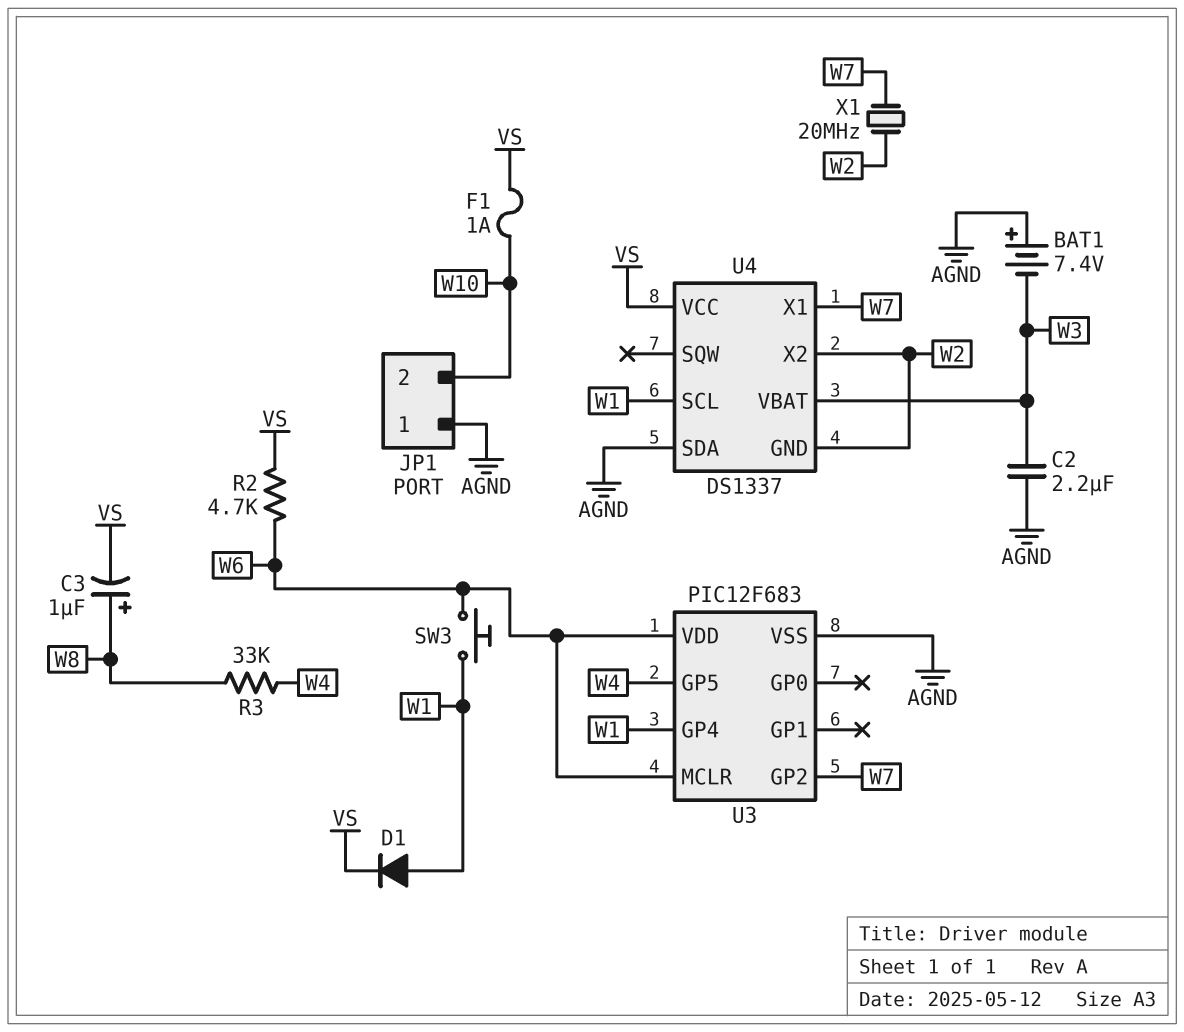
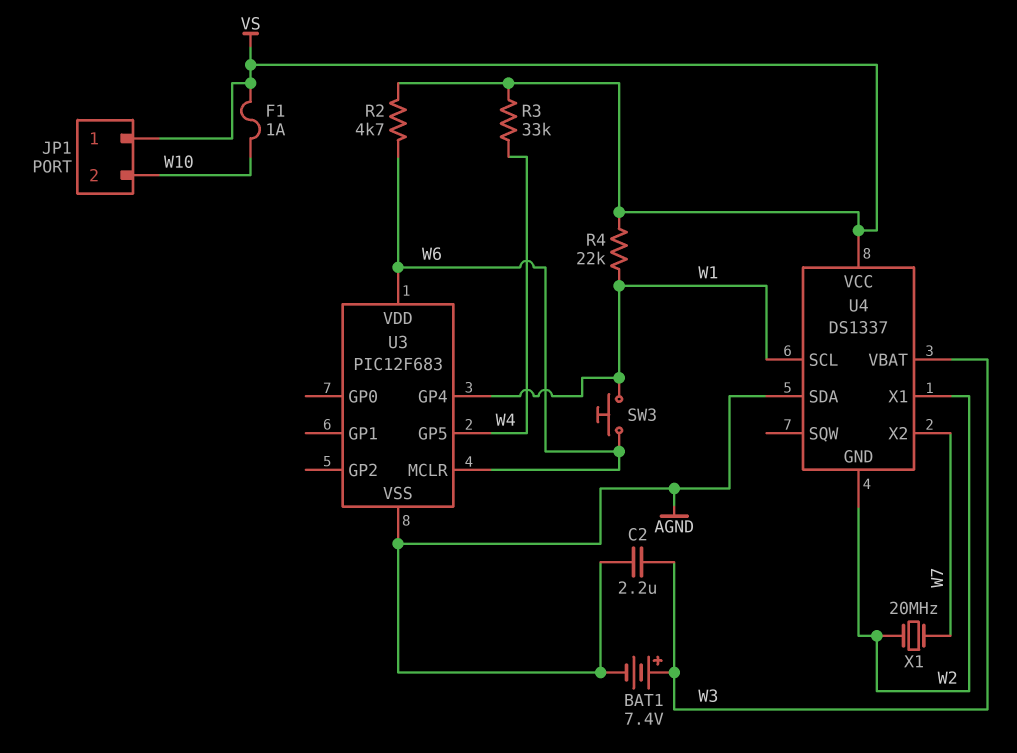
BAT1: 7.4V (plus AGND, minus W3) -> 7.4V (plus W3, minus AGND)
C3: 1uF (plus W8, minus VS) -> none
D1: diode (A W1, K VS) -> none
JP1 pin 1: AGND -> VS
R3: 33k (W4, W8) -> 33k (VS, W4)
R4: none -> 22k (VS, W1)
U3 pin GP2: W7 -> none
U4 pin X1: W7 -> W2
U4 pin X2: W2 -> W7

